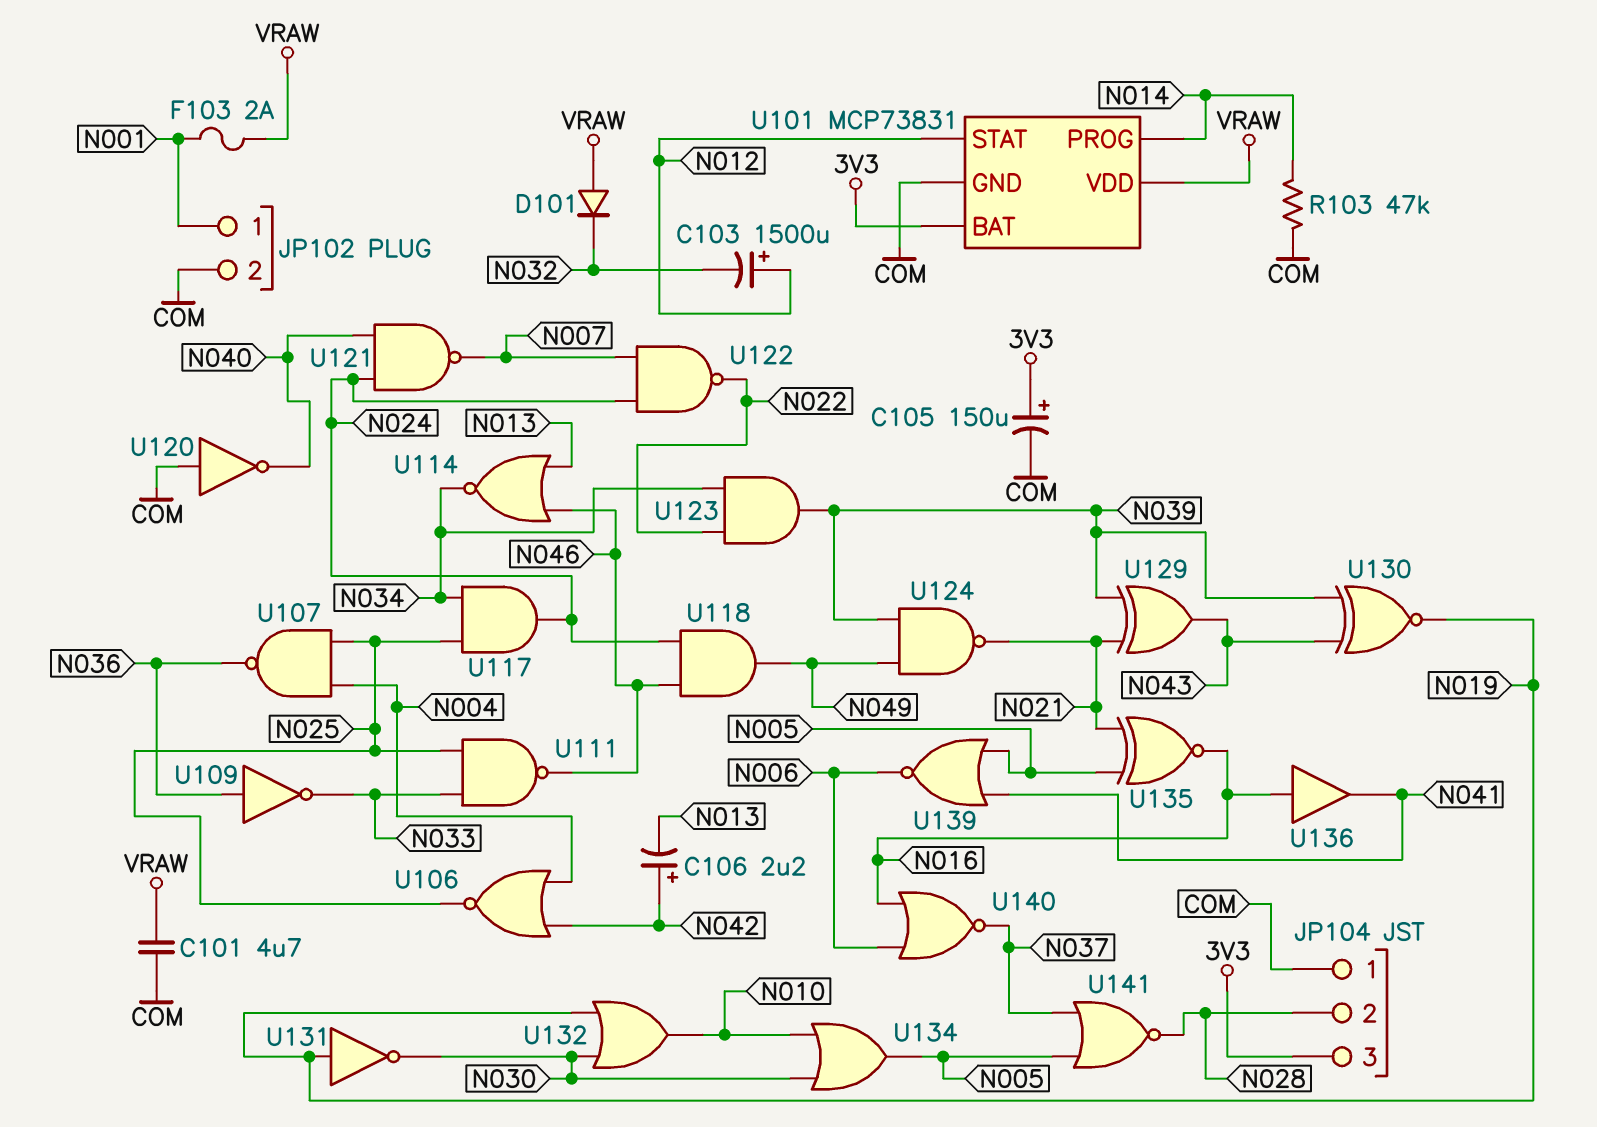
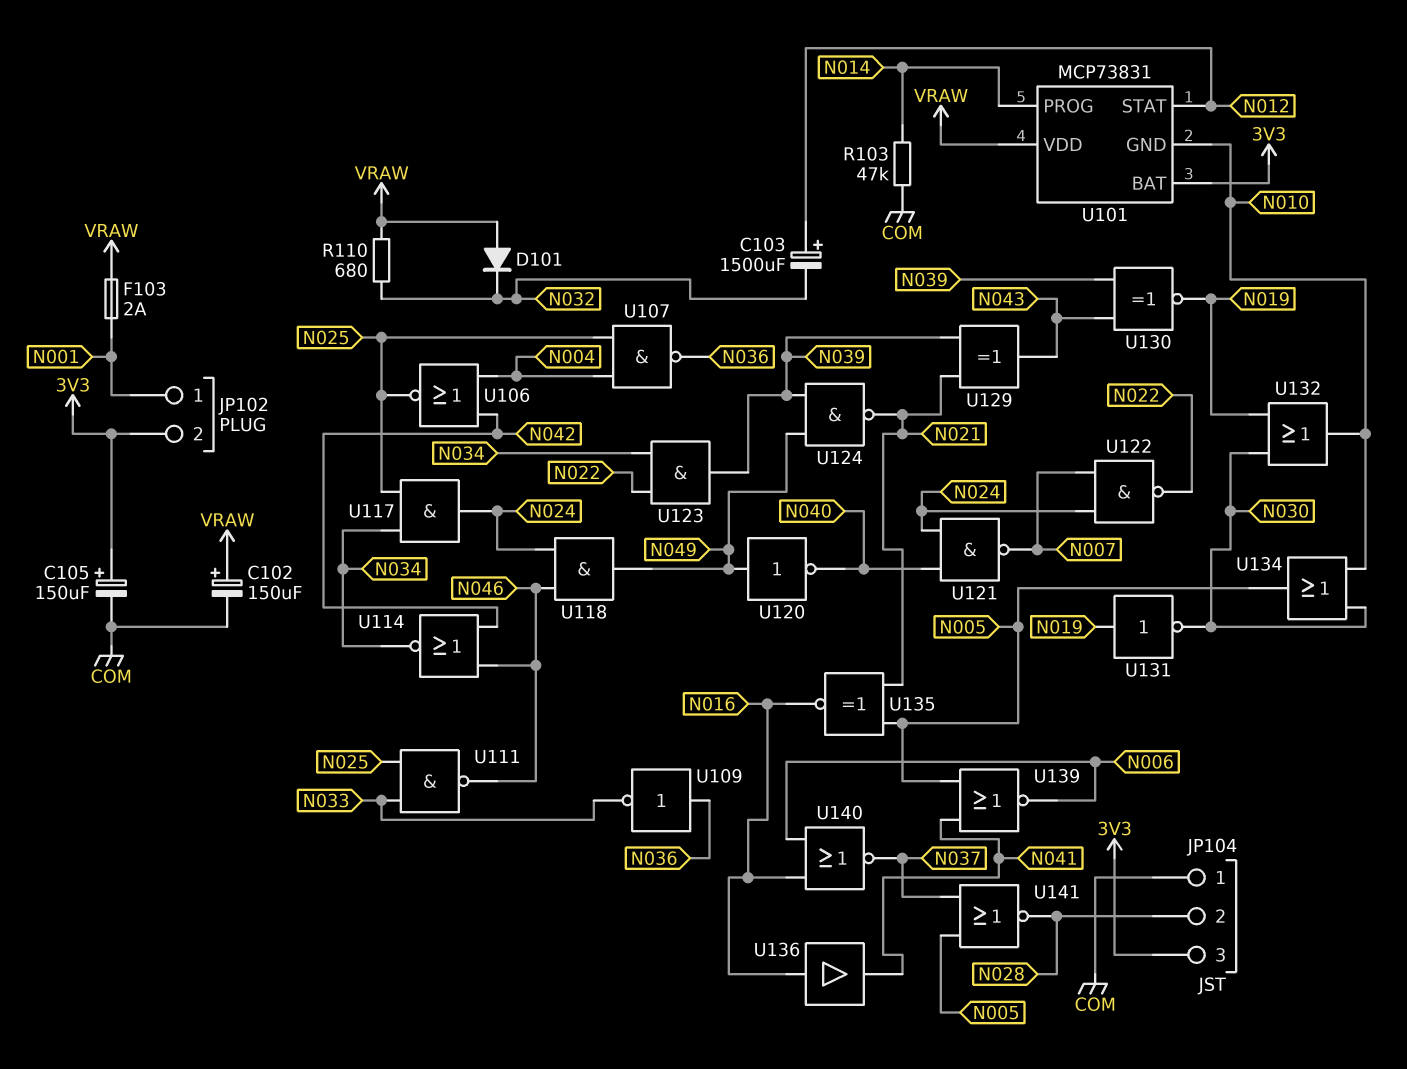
C101: 4.7uF (COM, VRAW) -> none
C102: none -> 150uF (plus VRAW, minus COM)
C106: 2.2uF (plus N042, minus N013) -> none
JP102 pin 2: COM -> 3V3
R110: none -> 680 (N032, VRAW)
U101 pin GND: COM -> N010
U114: NOR (in N013, in N046, out N034) -> NOR (in N042, in N046, out N034)
U120: NOT (in COM, out N040) -> NOT (in N049, out N040)

